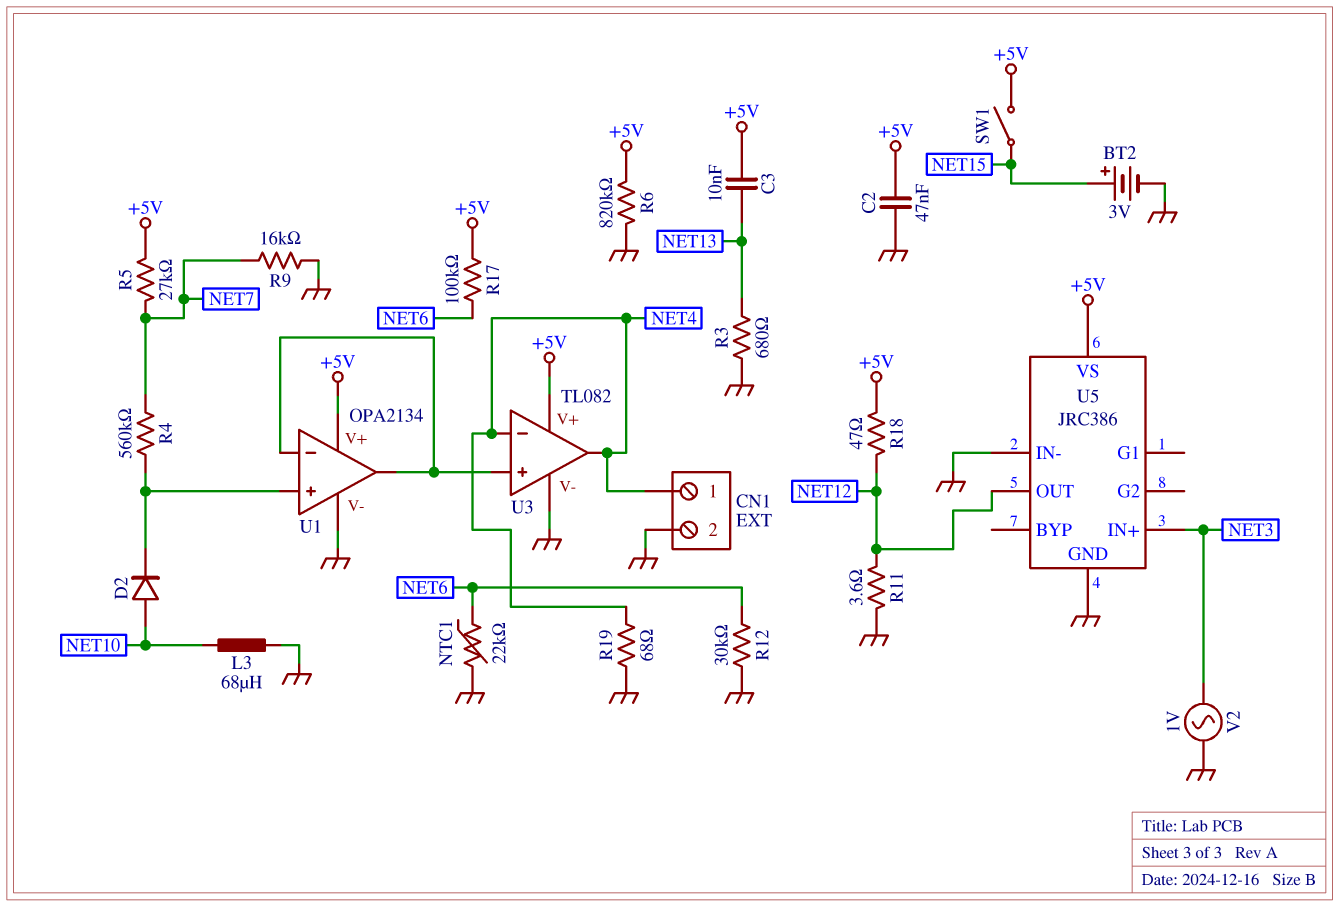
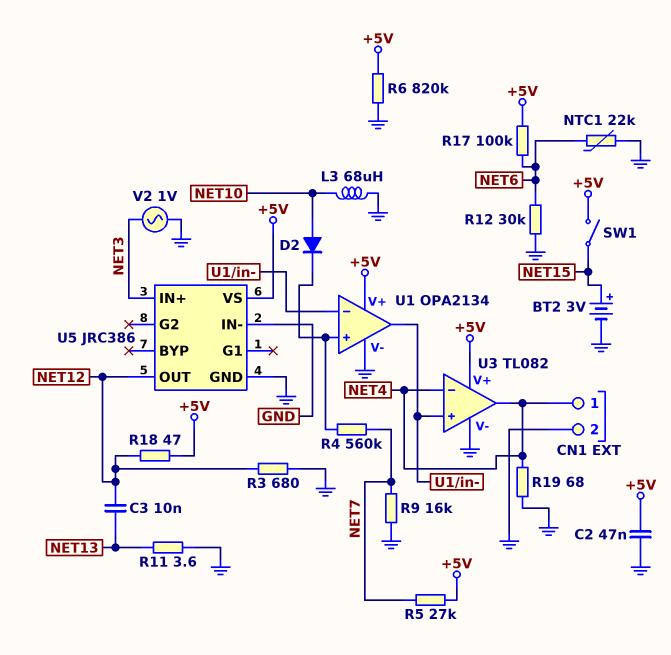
C3: 10nF (+5V, NET13) -> 10nF (NET12, NET13)
R3: 680 (GND, NET13) -> 680 (GND, NET12)
R11: 3.6 (GND, NET12) -> 3.6 (GND, NET13)

